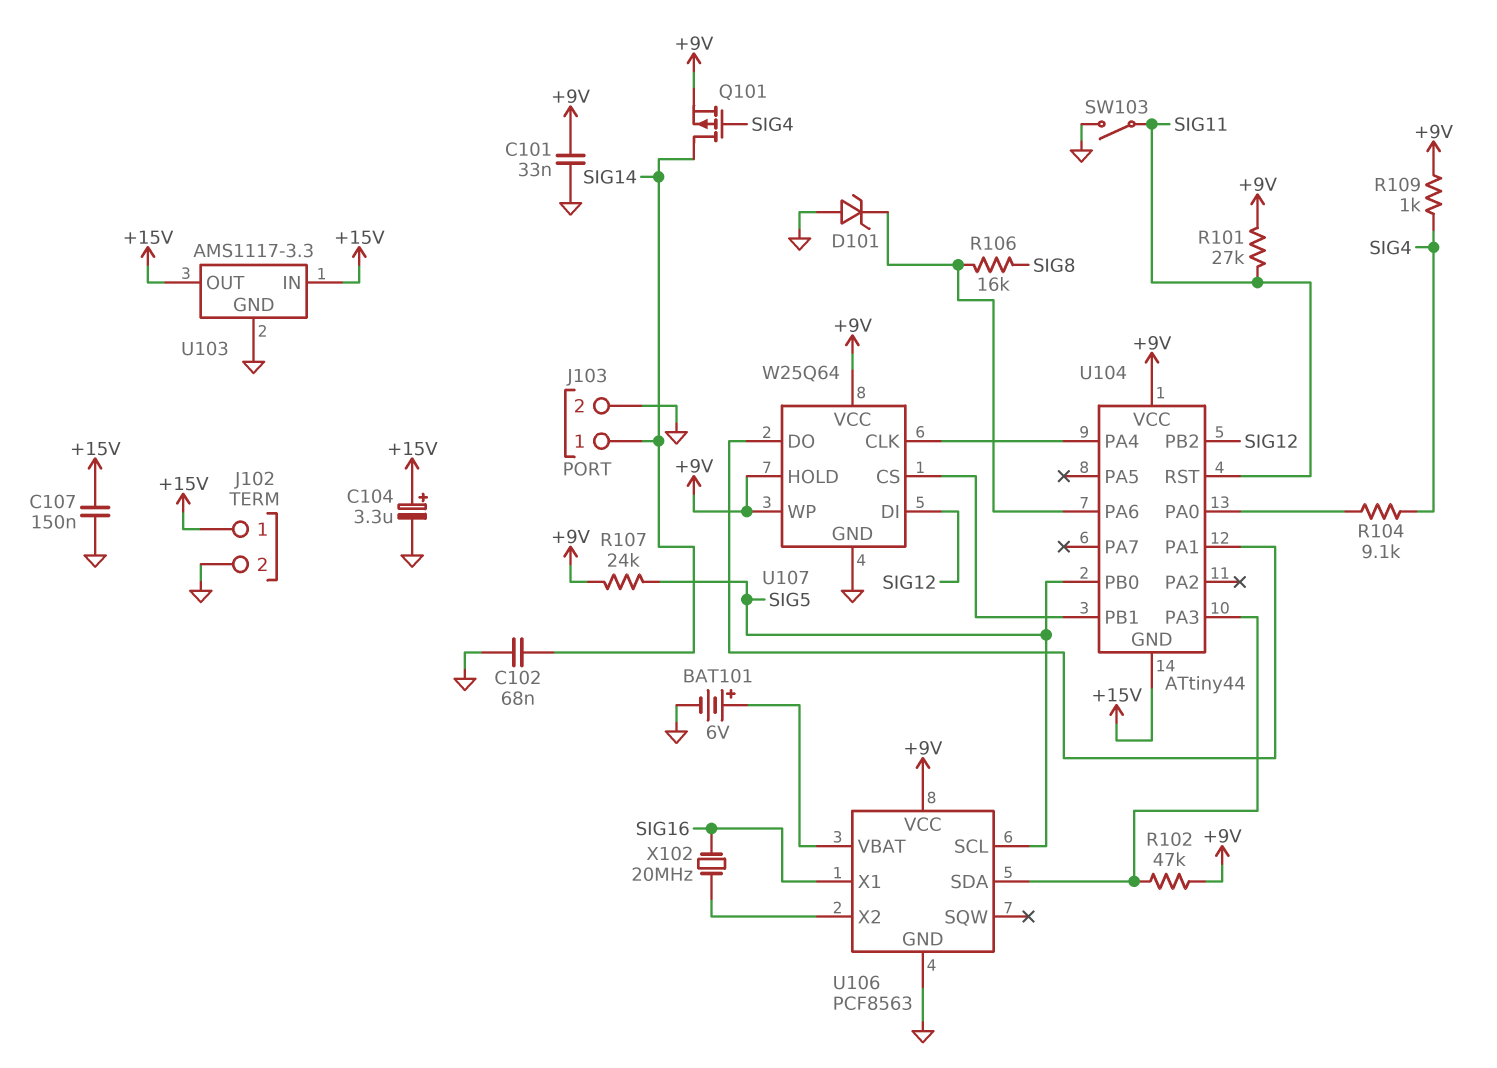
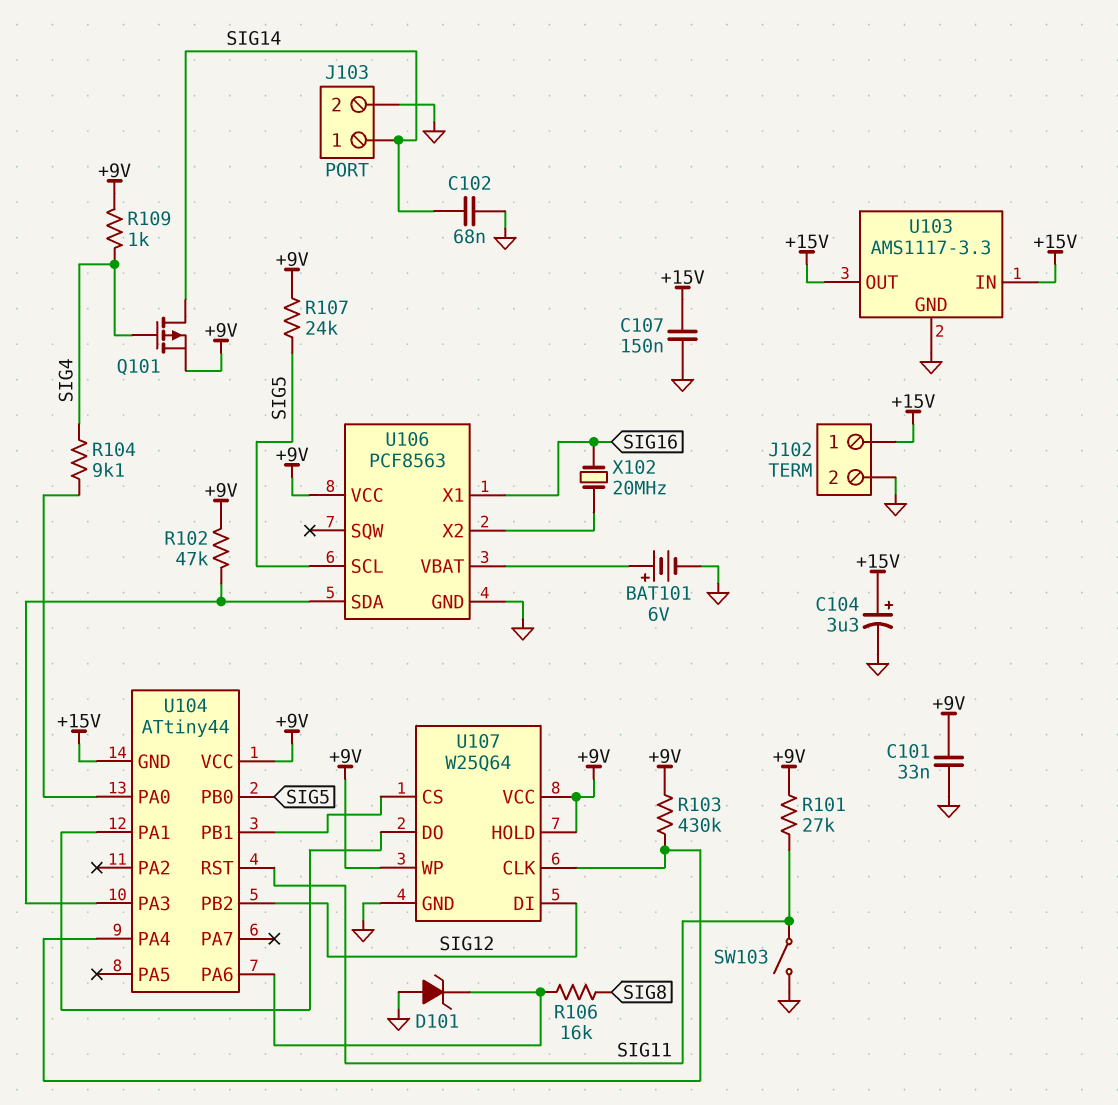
R103: none -> 430k (+9V, U104/PA4)

